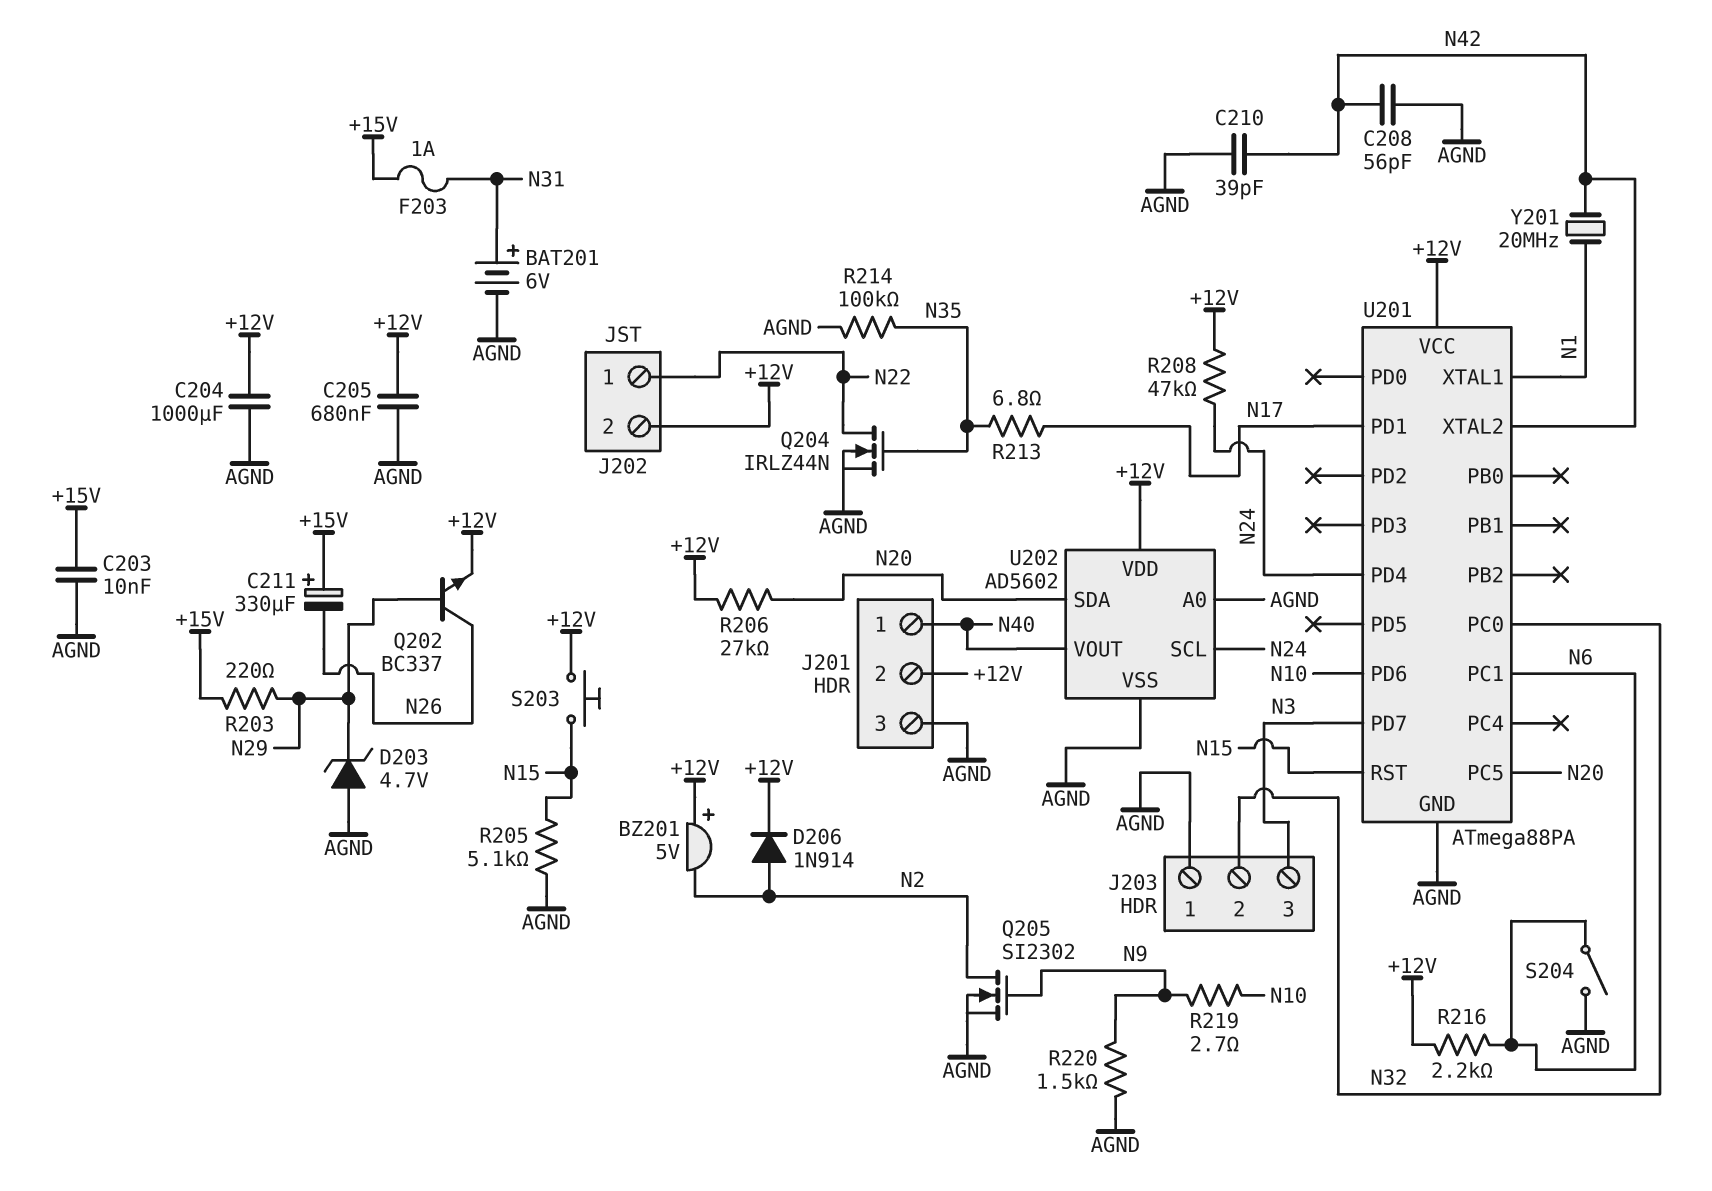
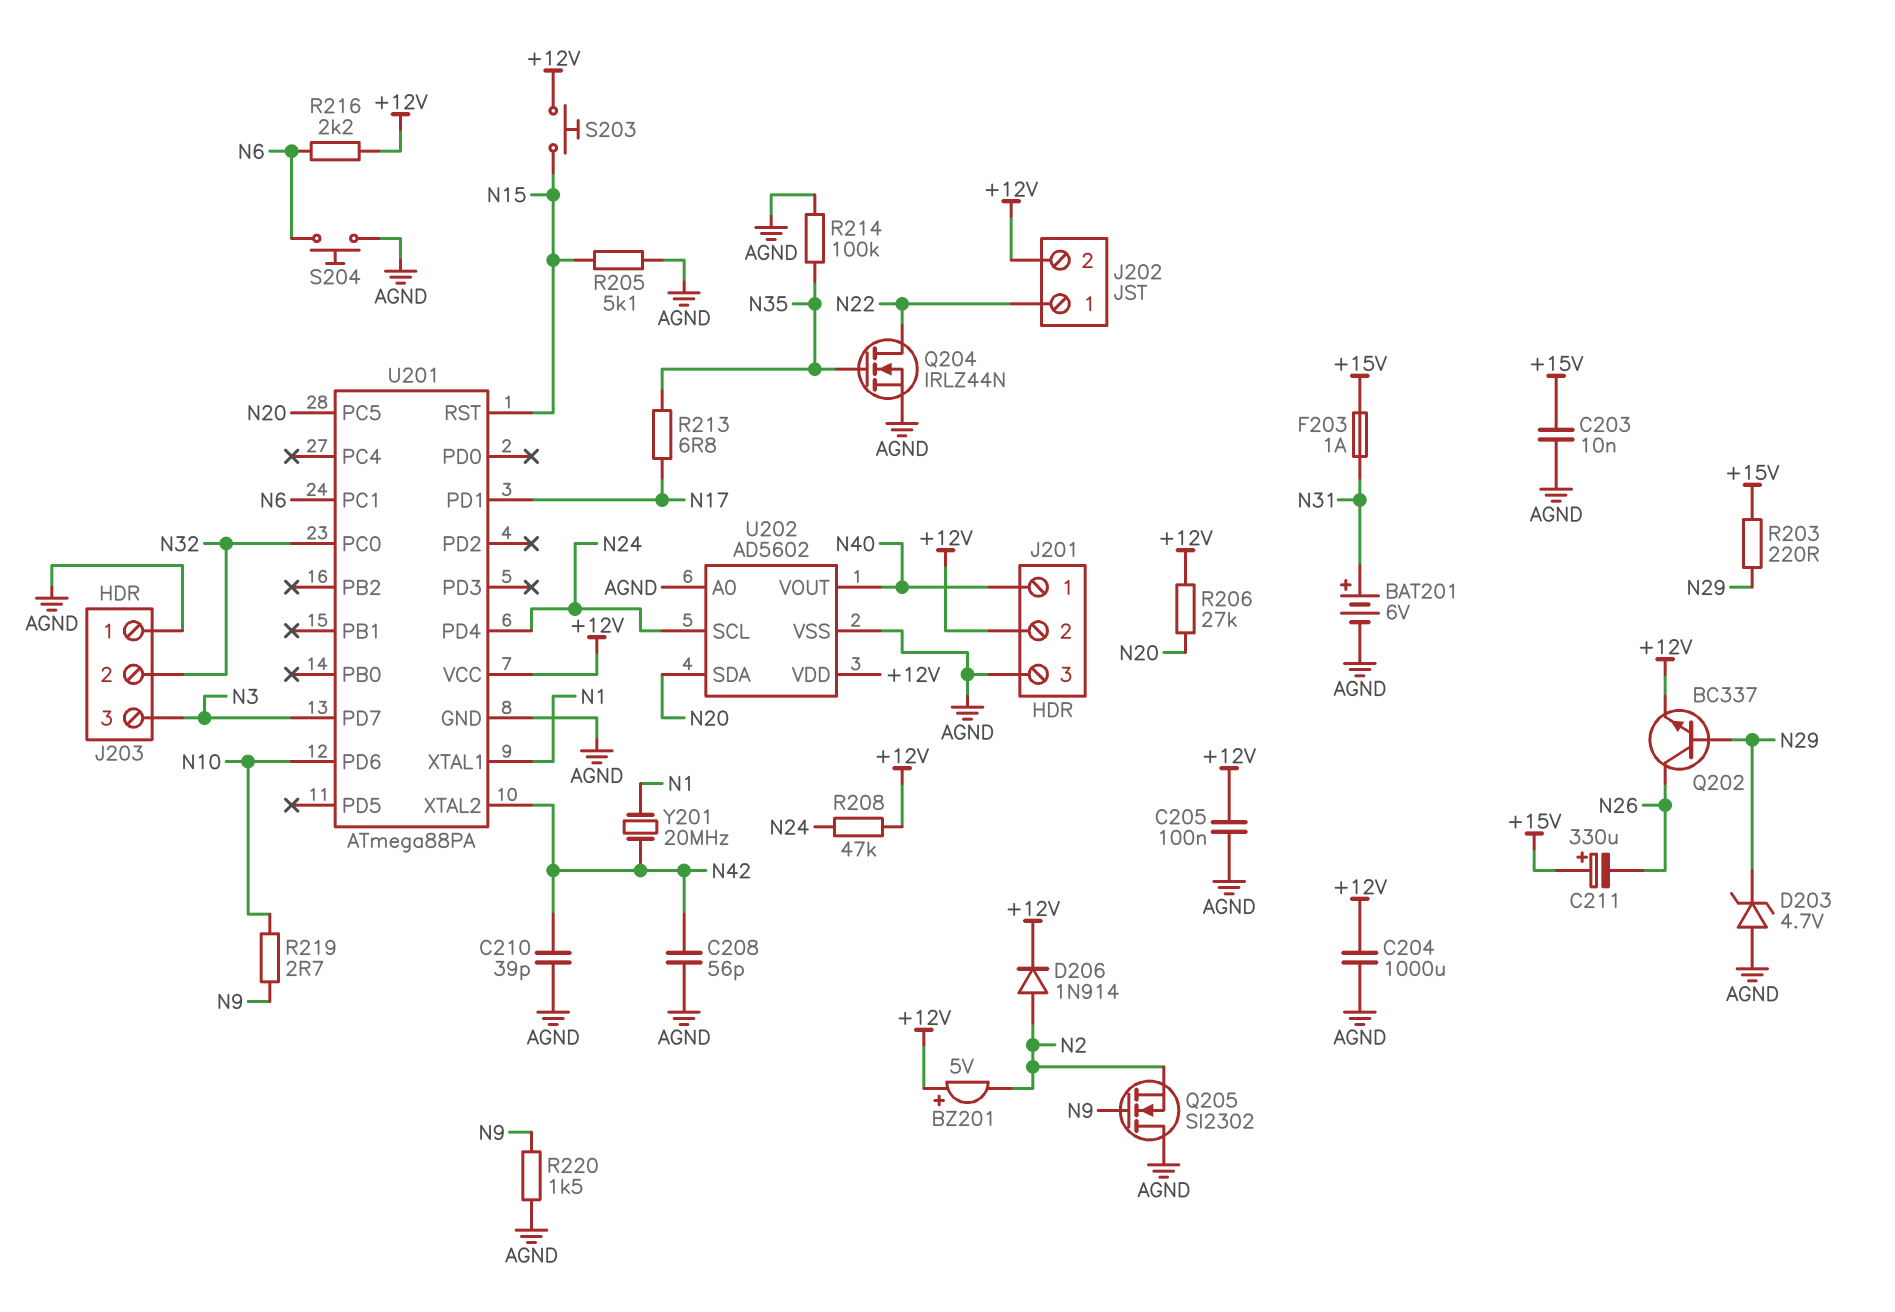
C205: 680nF (+12V, AGND) -> 100nF (+12V, AGND)
Q205: NMOS SI2302 (G N9, D N2, S AGND) -> NMOS SI2302 (G N9, D AGND, S N2)
S204: switch (AGND, N6) -> button (AGND, N6)

